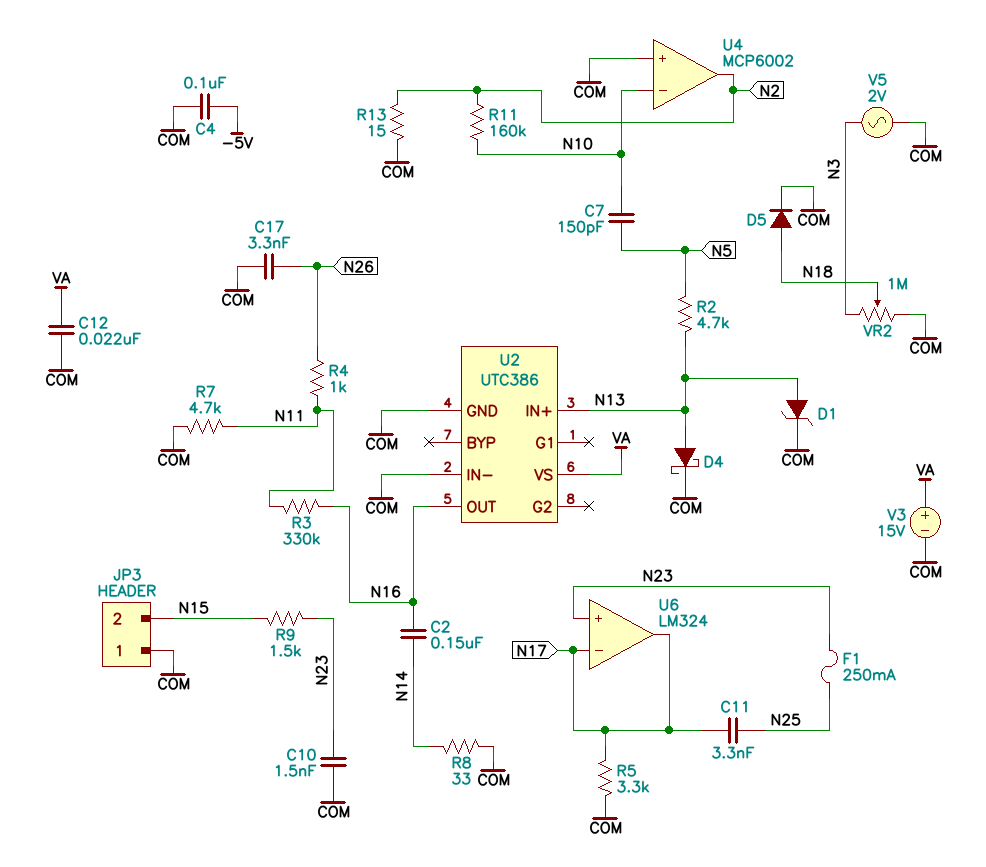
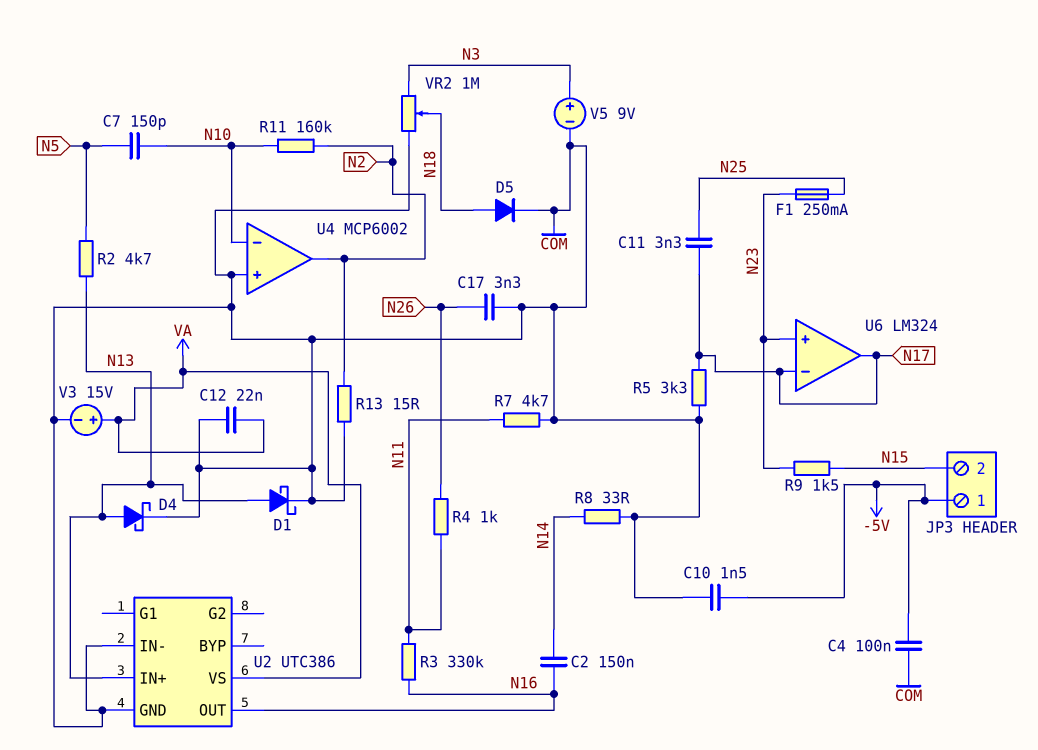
C10: 1.5nF (COM, N23) -> 1.5nF (-5V, COM)
D1: zener (A N13, K COM) -> schottky (A N13, K COM)
JP3 pin 1: COM -> -5V
V5: AC 2V (COM, N3) -> 9V (plus N3, minus COM)

